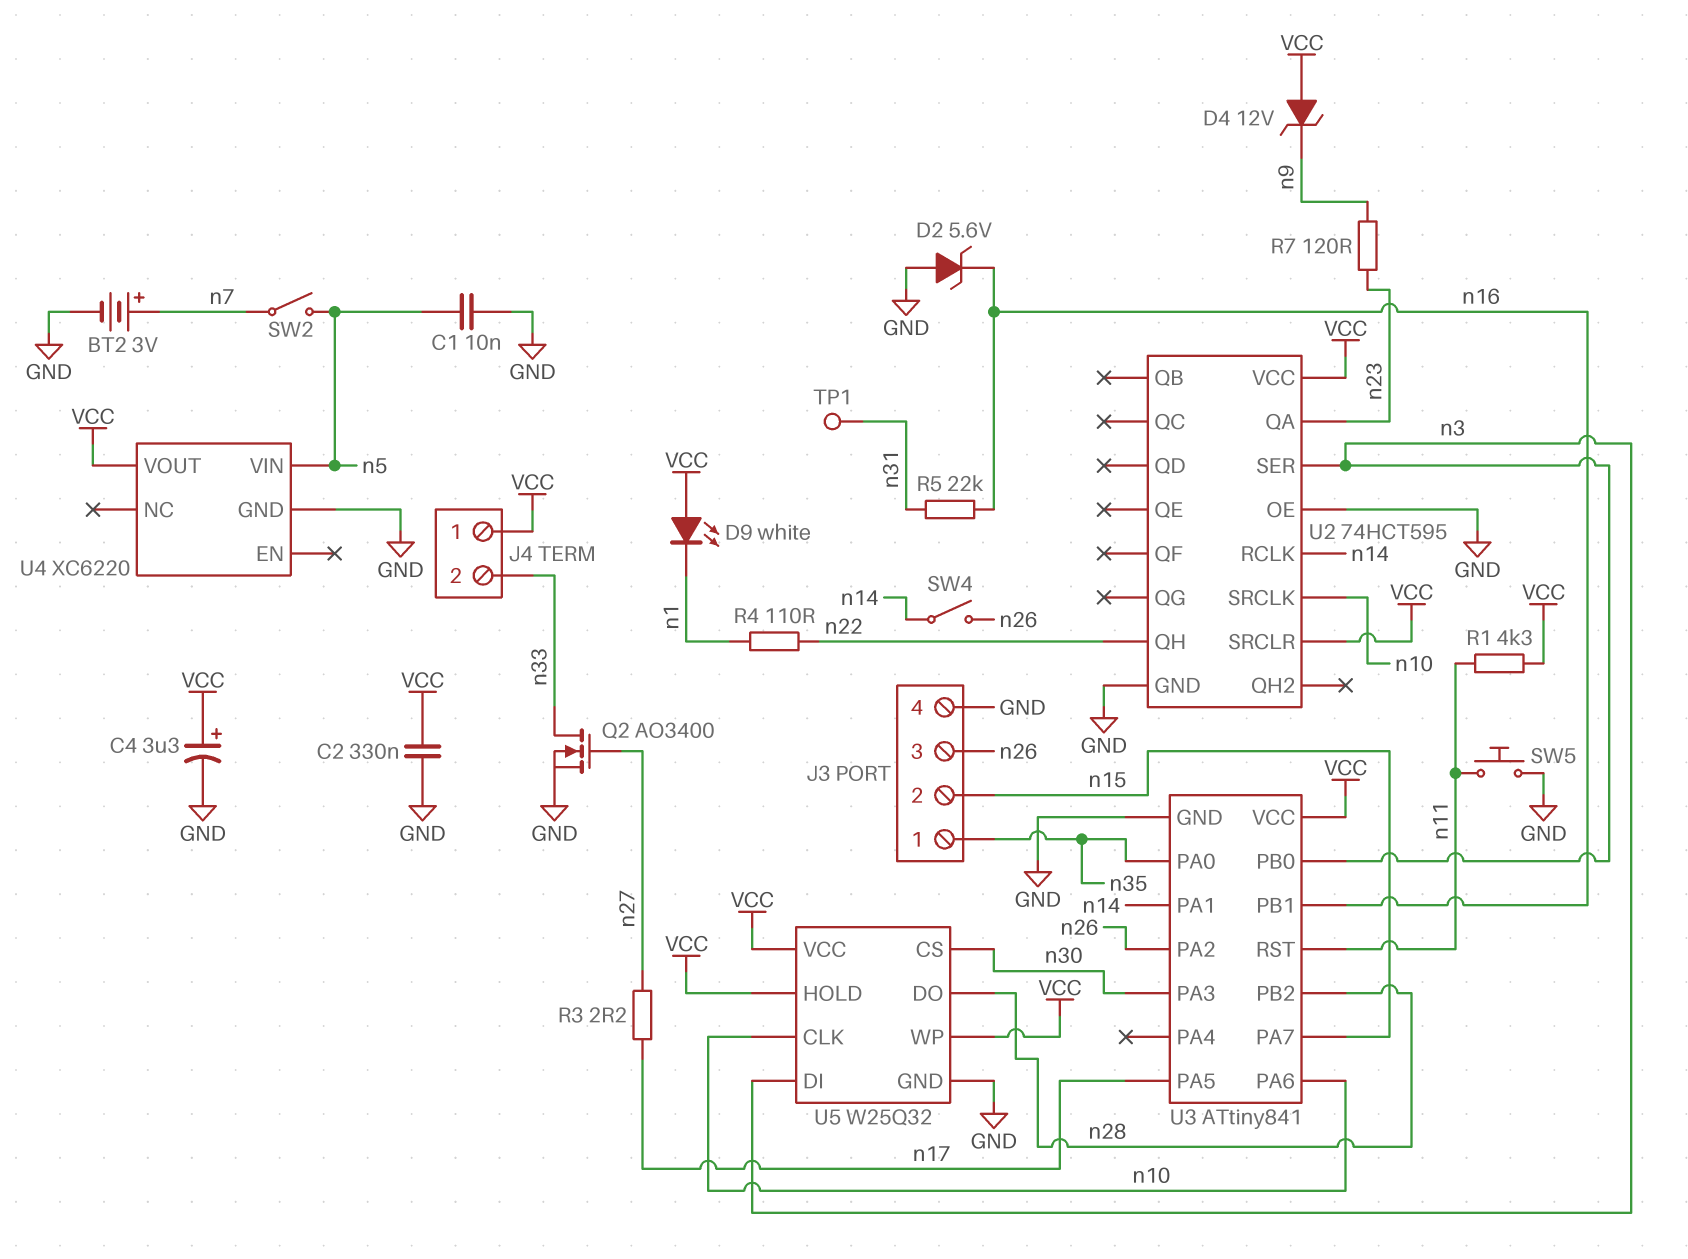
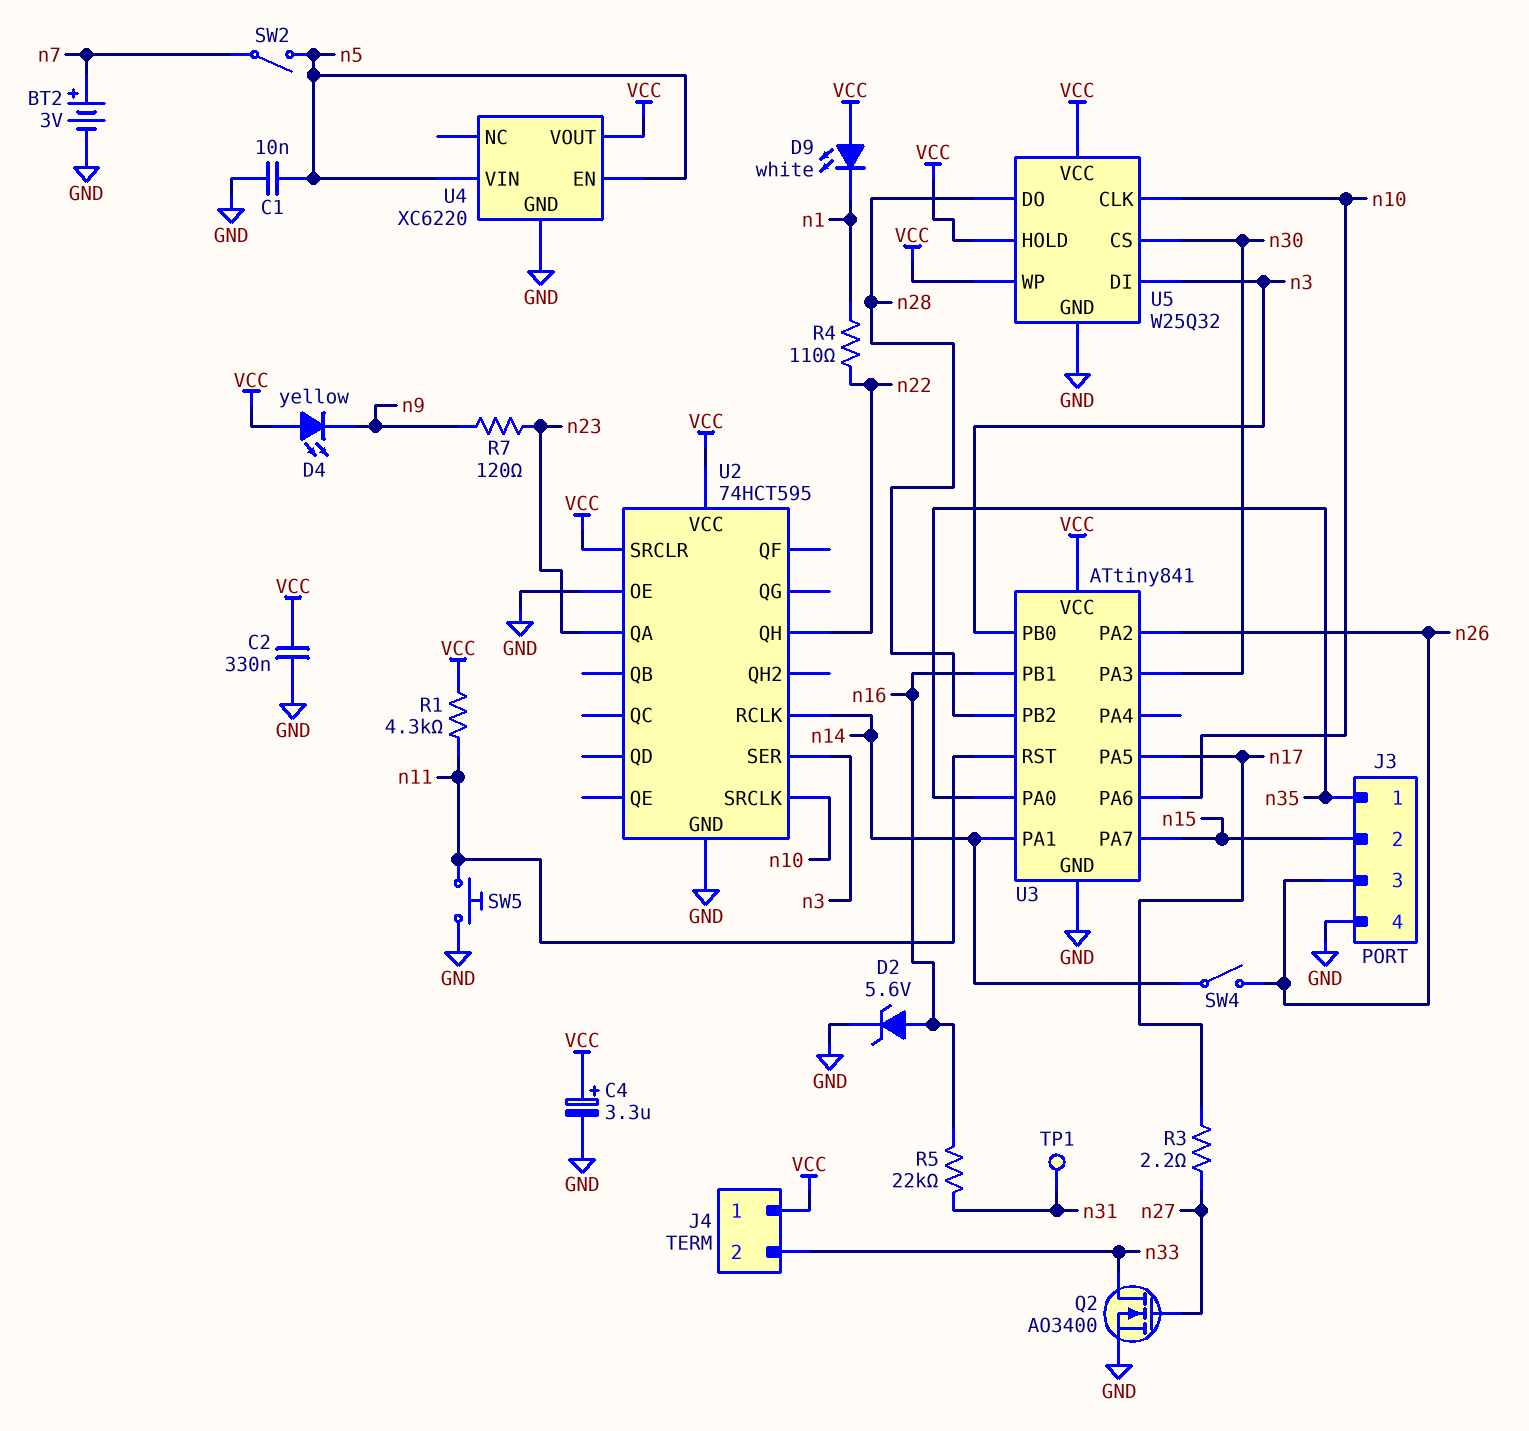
D2: zener 5.6V (A GND, K n16) -> zener 5.6V (A n16, K GND)
D4: zener 12V (A VCC, K n9) -> LED yellow (A VCC, K n9)
U4 pin EN: none -> n5

